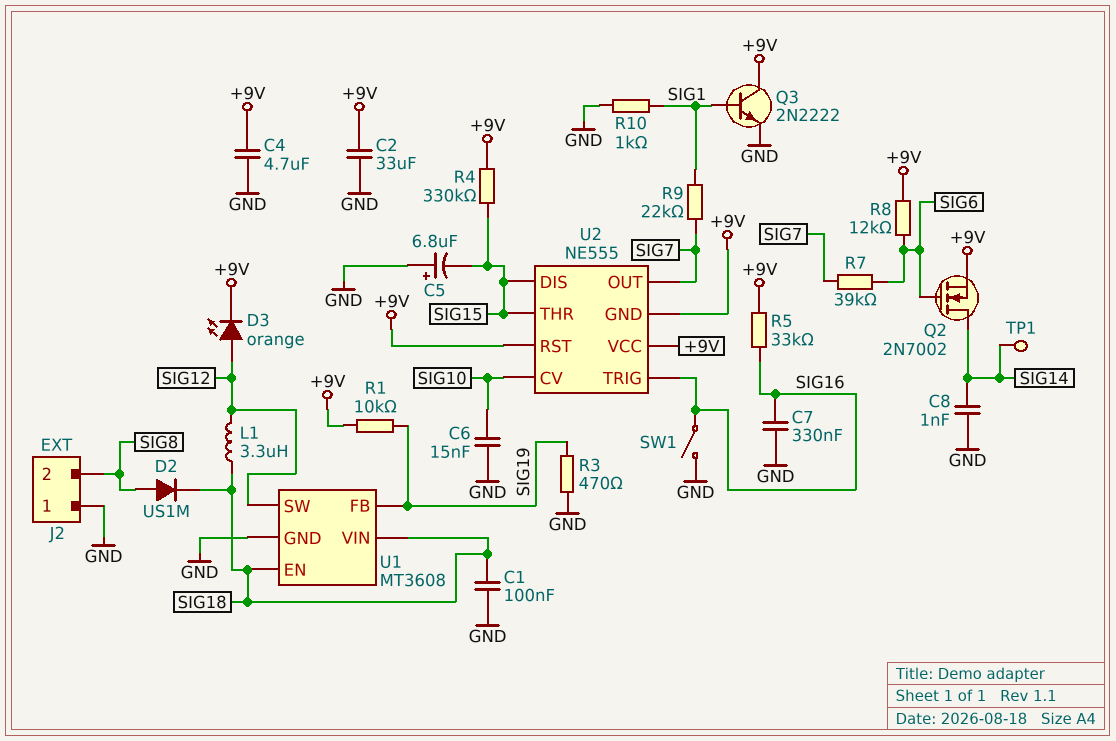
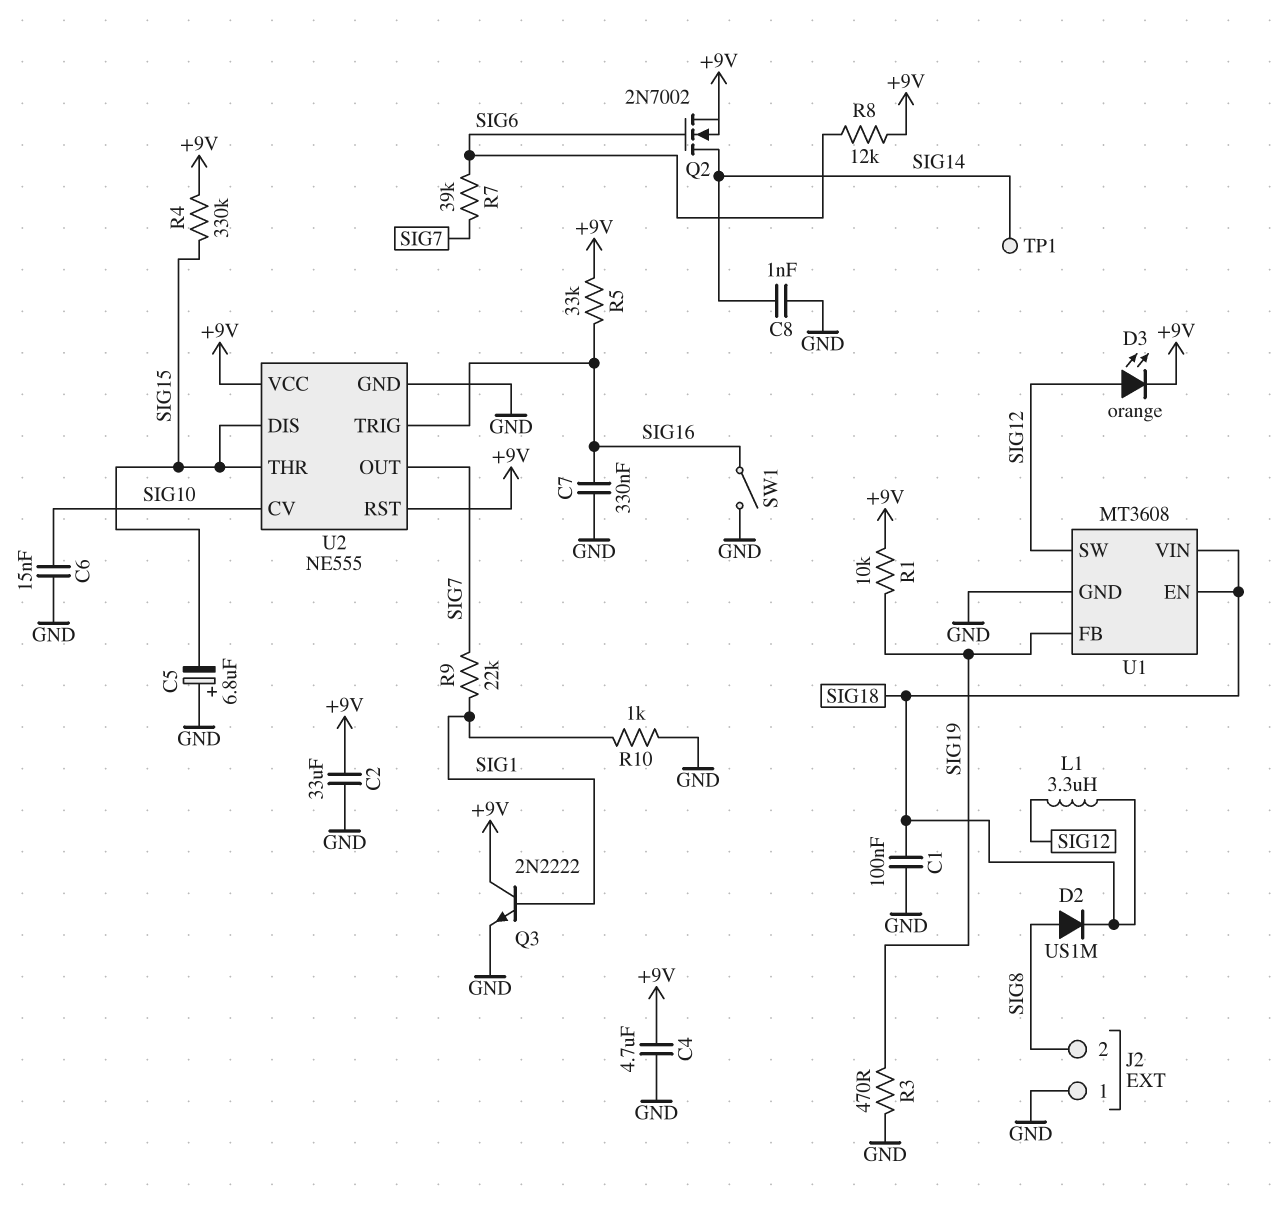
U2 pin GND: +9V -> GND

